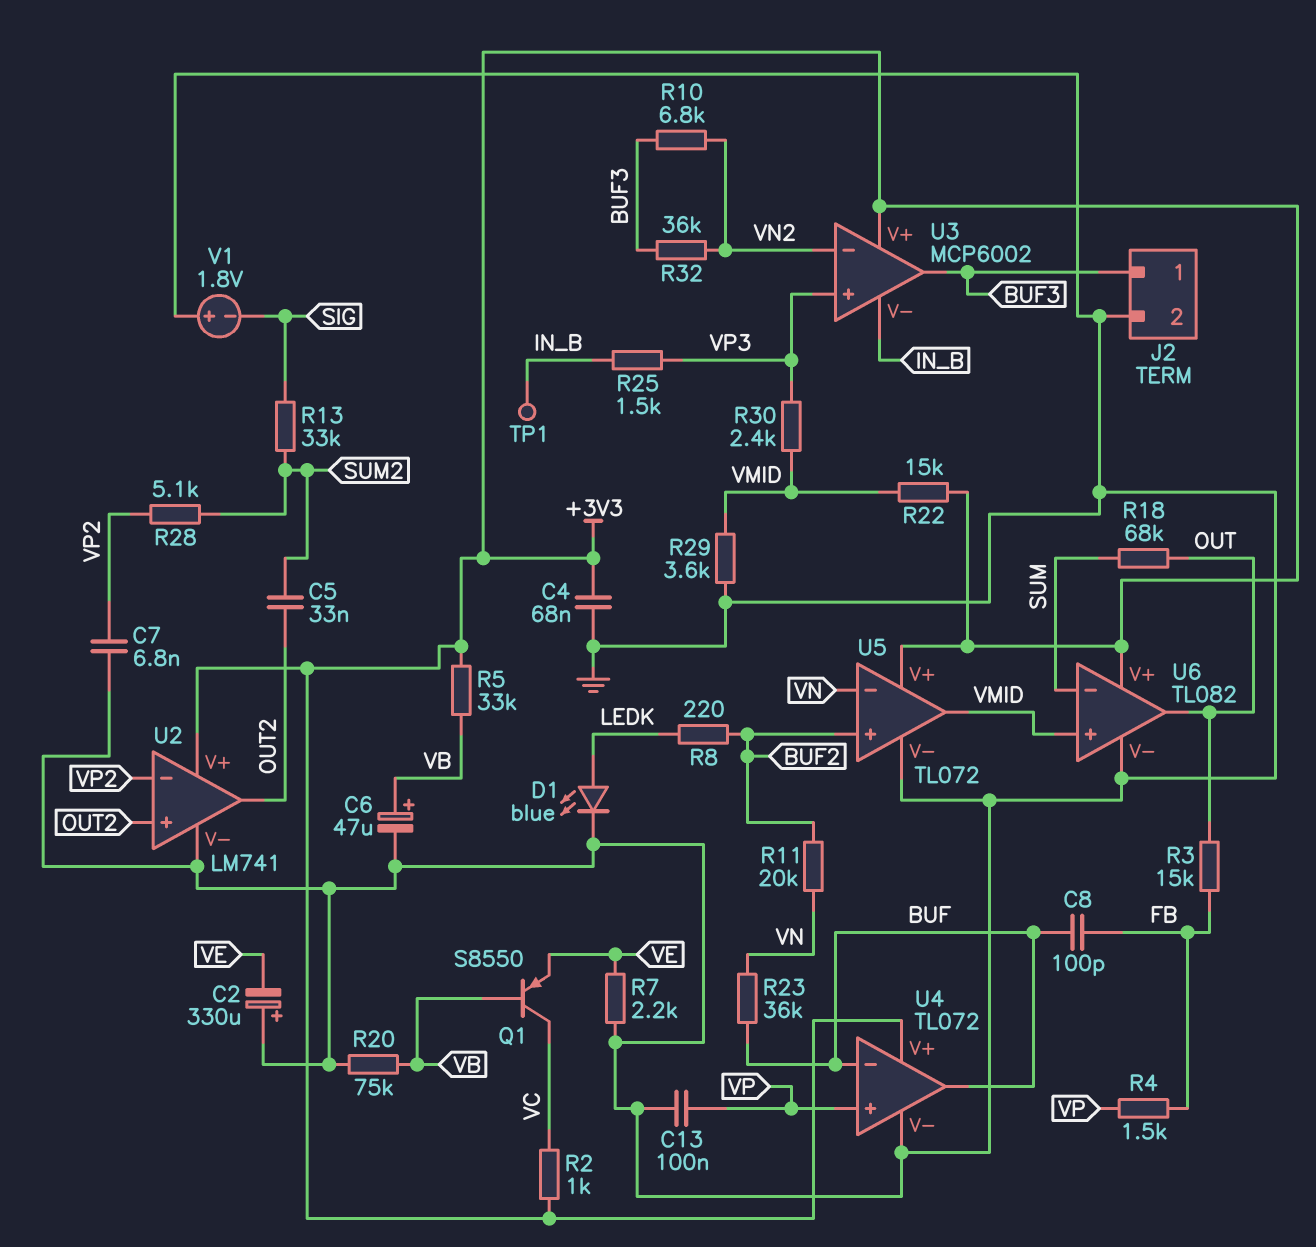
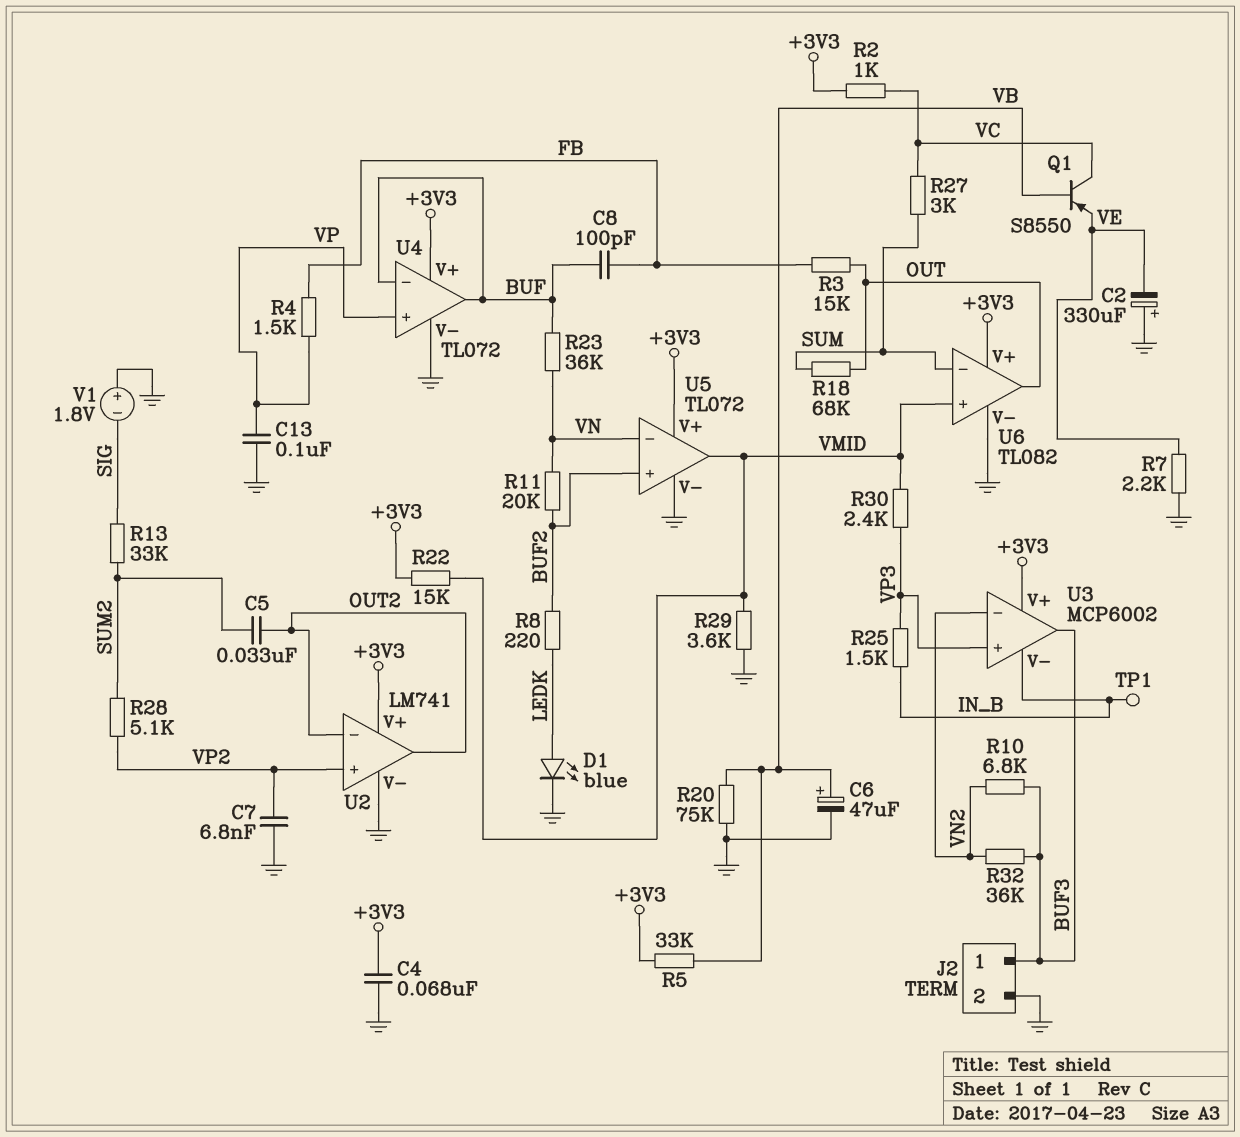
R27: none -> 3k (SUM, VC)
U2 pin in+: OUT2 -> VP2
U2 pin in-: VP2 -> OUT2

